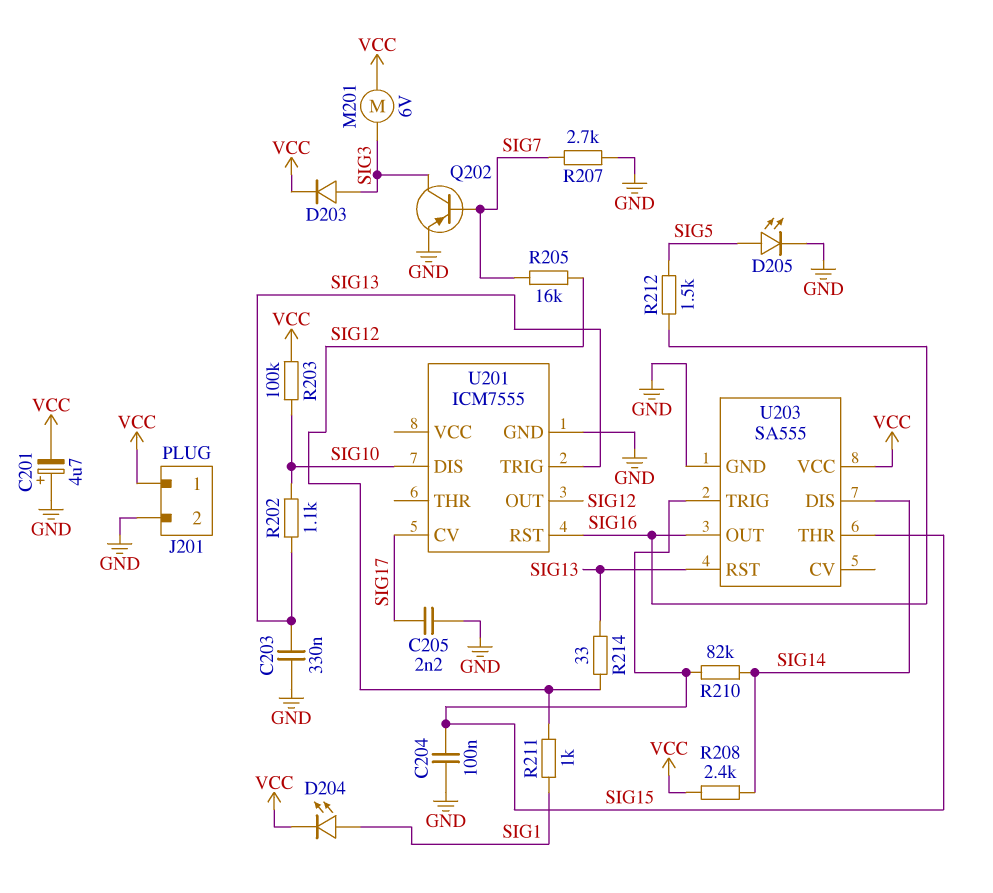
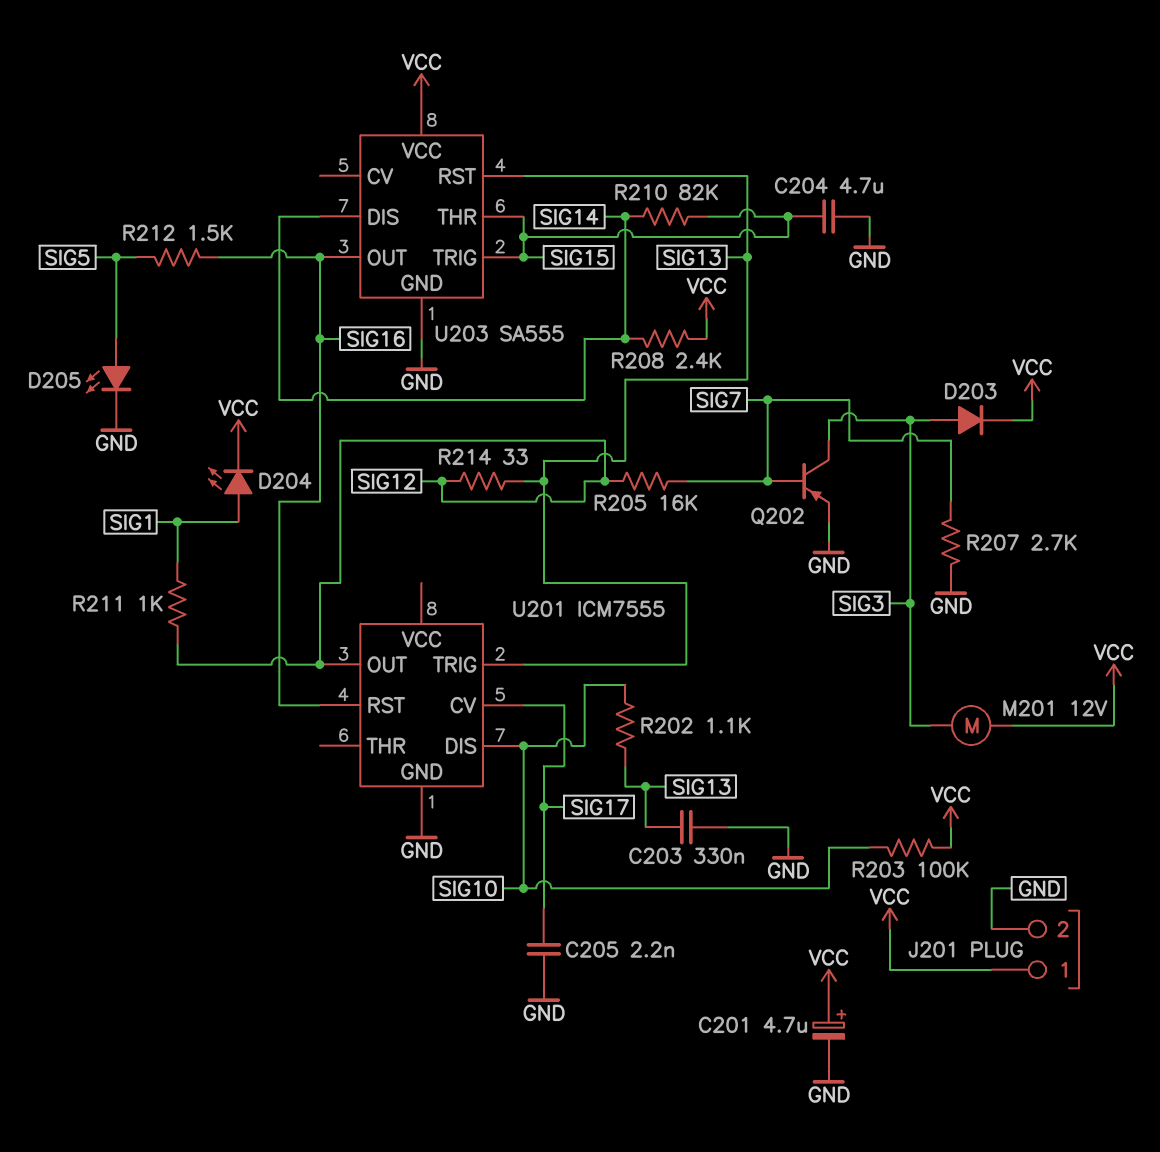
C201: 4.7uF (plus GND, minus VCC) -> 4.7uF (plus VCC, minus GND)
C204: 100nF (GND, SIG15) -> 4.7uF (GND, SIG15)
M201: motor 6V (SIG3, VCC) -> motor 12V (SIG3, VCC)

